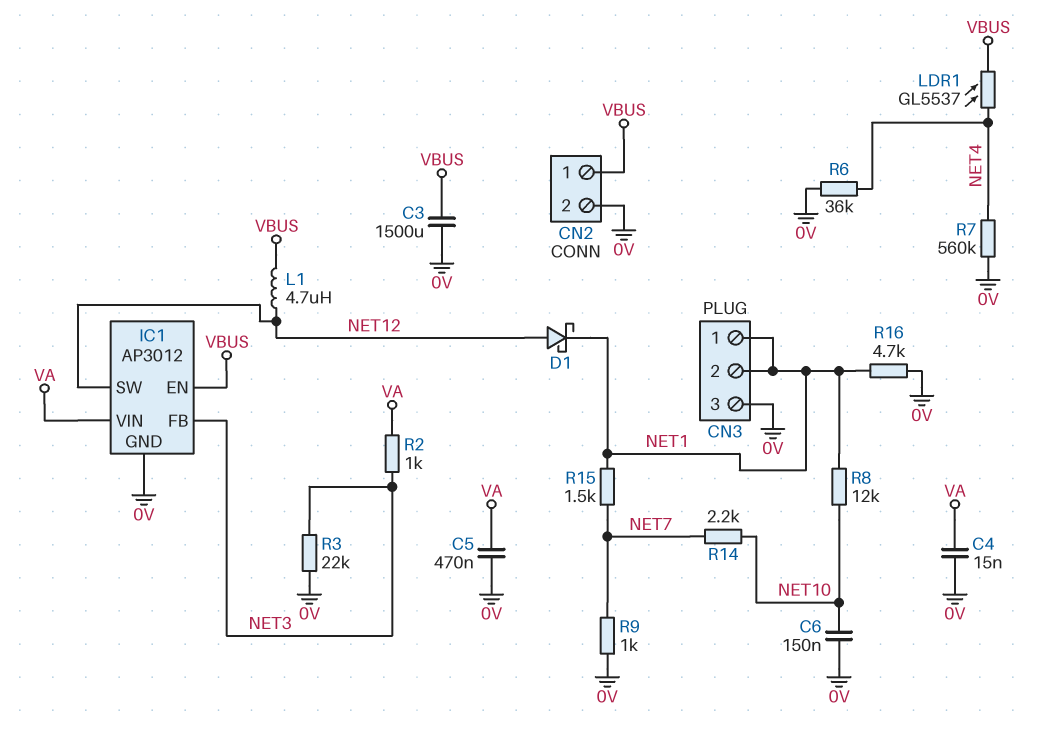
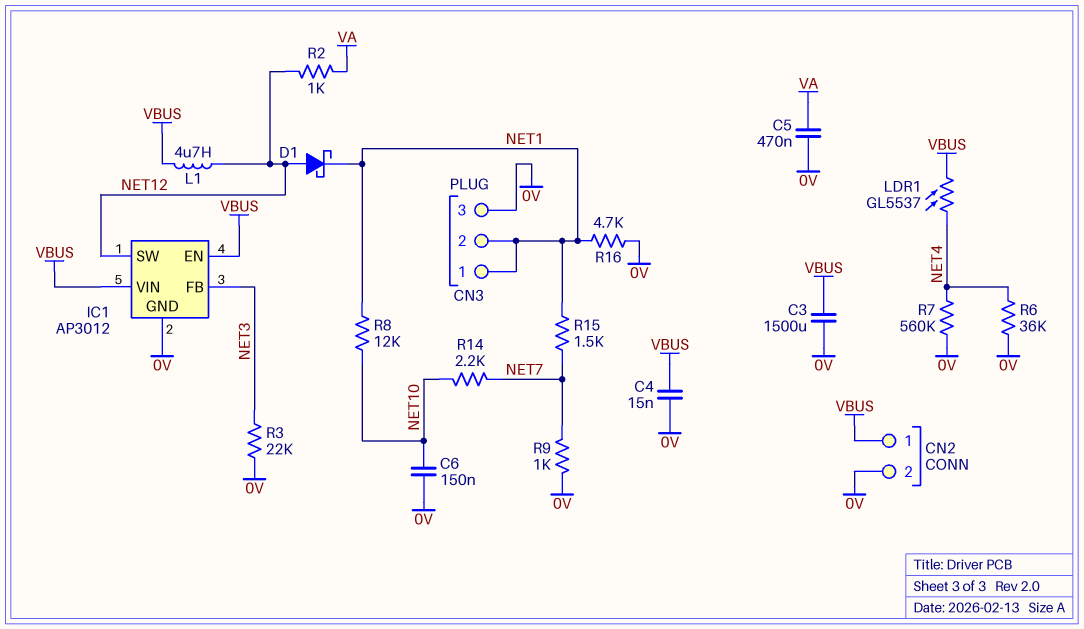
C4: 15nF (0V, VA) -> 15nF (0V, VBUS)
IC1 pin VIN: VA -> VBUS
R2: 1k (NET3, VA) -> 1k (NET12, VA)

